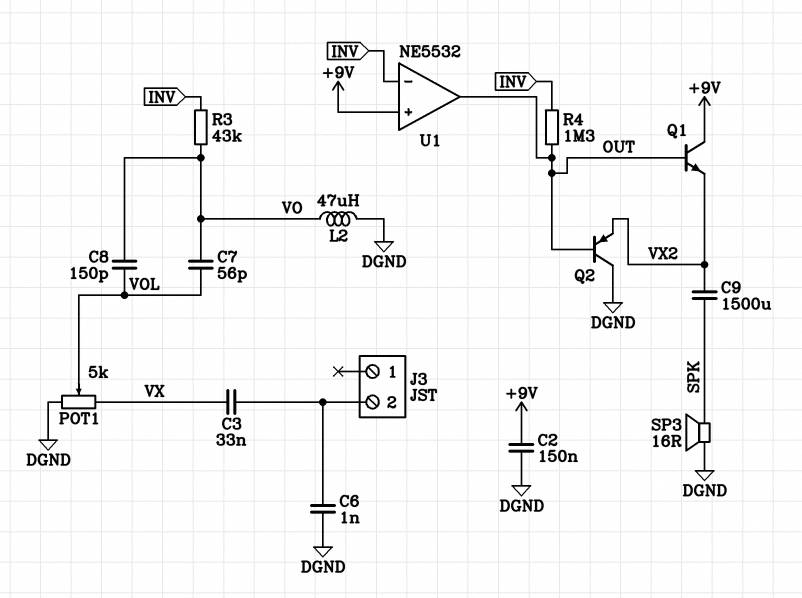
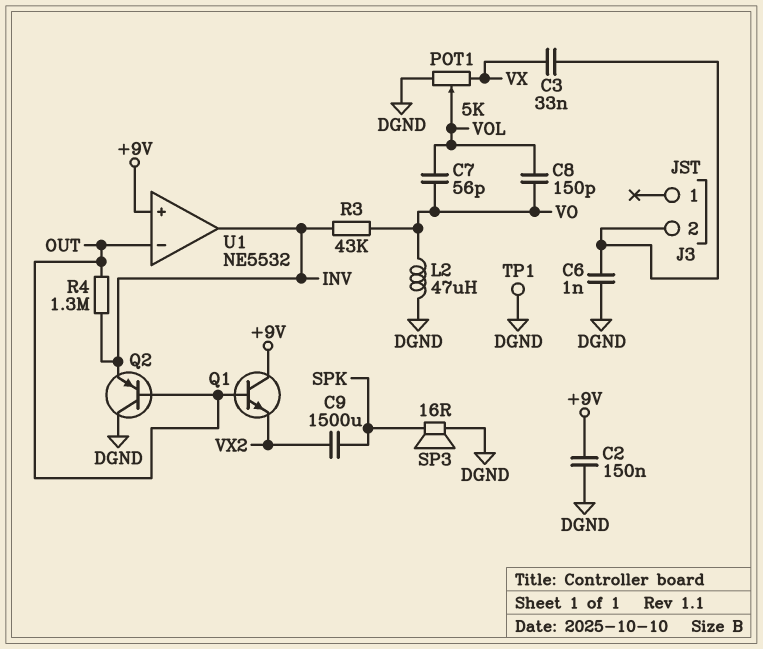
Q2: PNP (B OUT, C DGND, E VX2) -> PNP (B OUT, C DGND, E INV)
TP1: none -> test point (DGND)
U1 pin in-: INV -> OUT
U1 pin out: OUT -> INV

